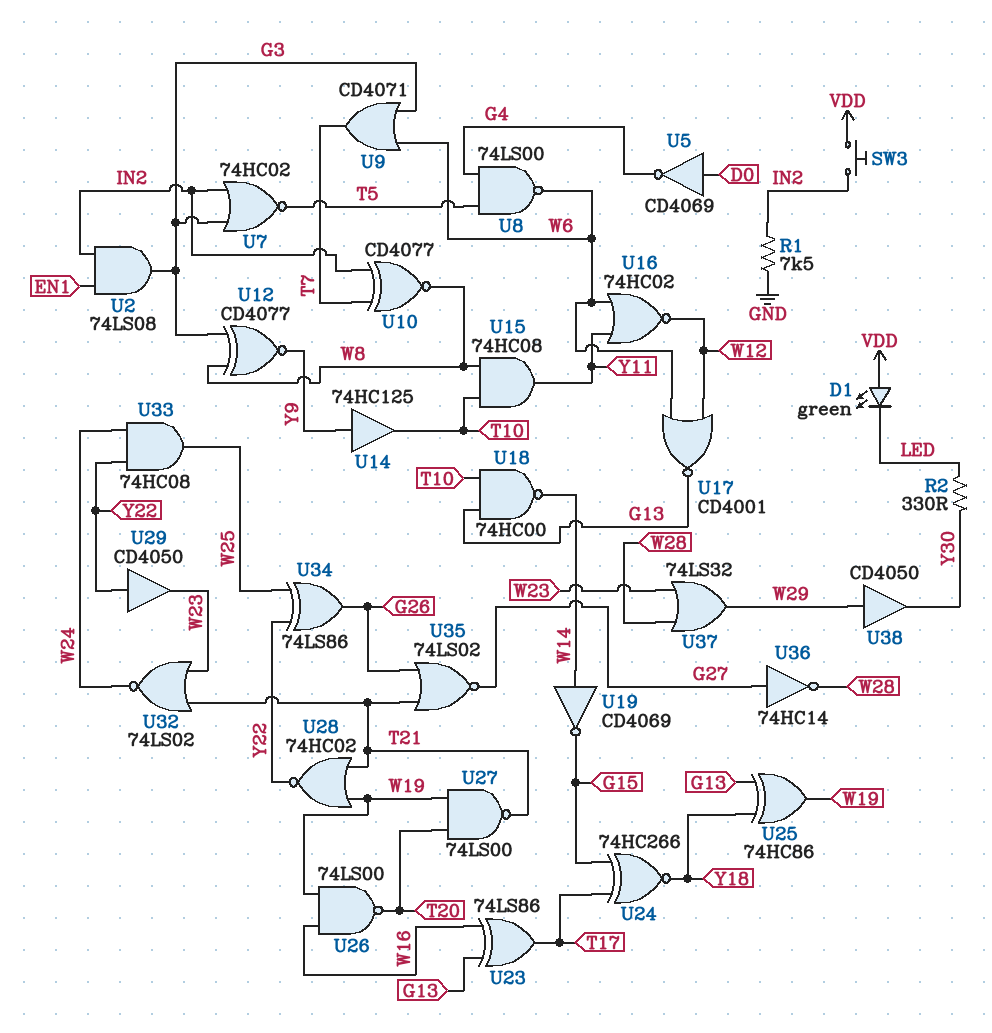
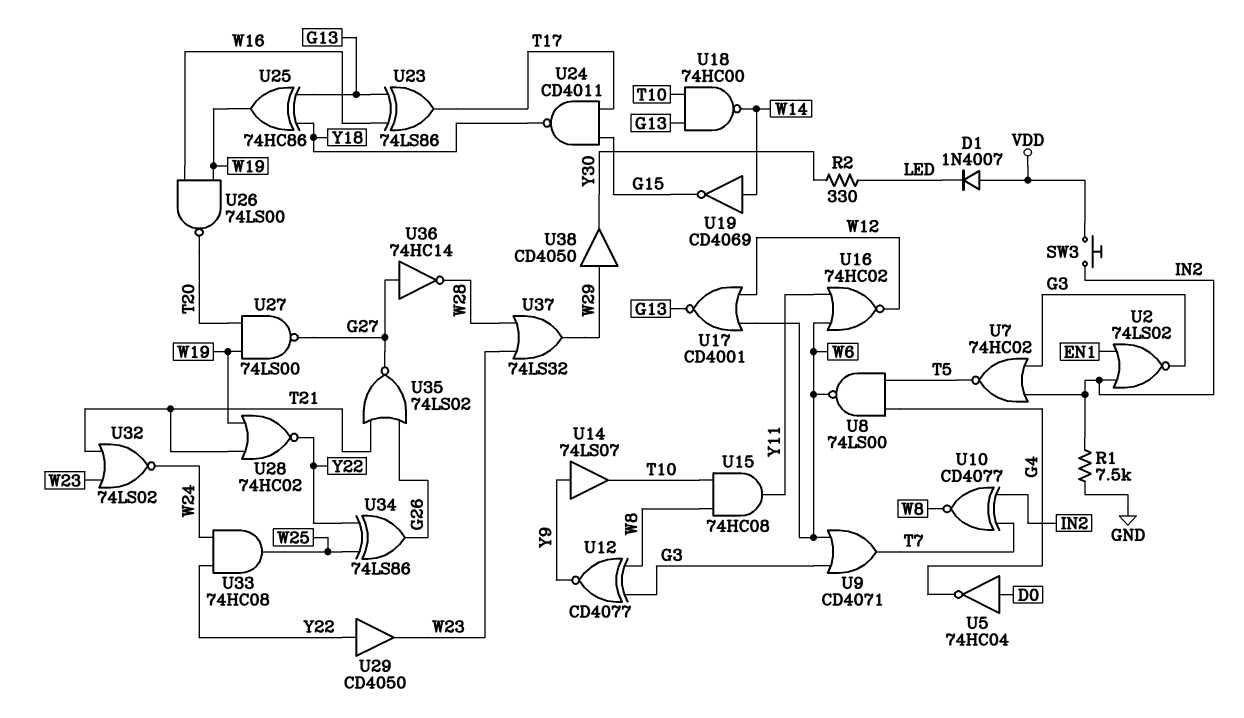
D1: LED green (A VDD, K LED) -> diode 1N4007 (A VDD, K LED)
U2: AND 74LS08 (in EN1, in IN2, out G3) -> NOR 74LS02 (in EN1, in IN2, out G3)
U5: NOT CD4069 (in D0, out G4) -> NOT 74HC04 (in D0, out G4)
U14: buffer 74HC125 (in Y9, out T10) -> buffer 74LS07 (in Y9, out T10)
U24: XNOR 74HC266 (in G15, in T17, out Y18) -> NAND CD4011 (in G15, in T17, out Y18)
U27: NAND 74LS00 (in T20, in W19, out T21) -> NAND 74LS00 (in T20, in W19, out G27)

